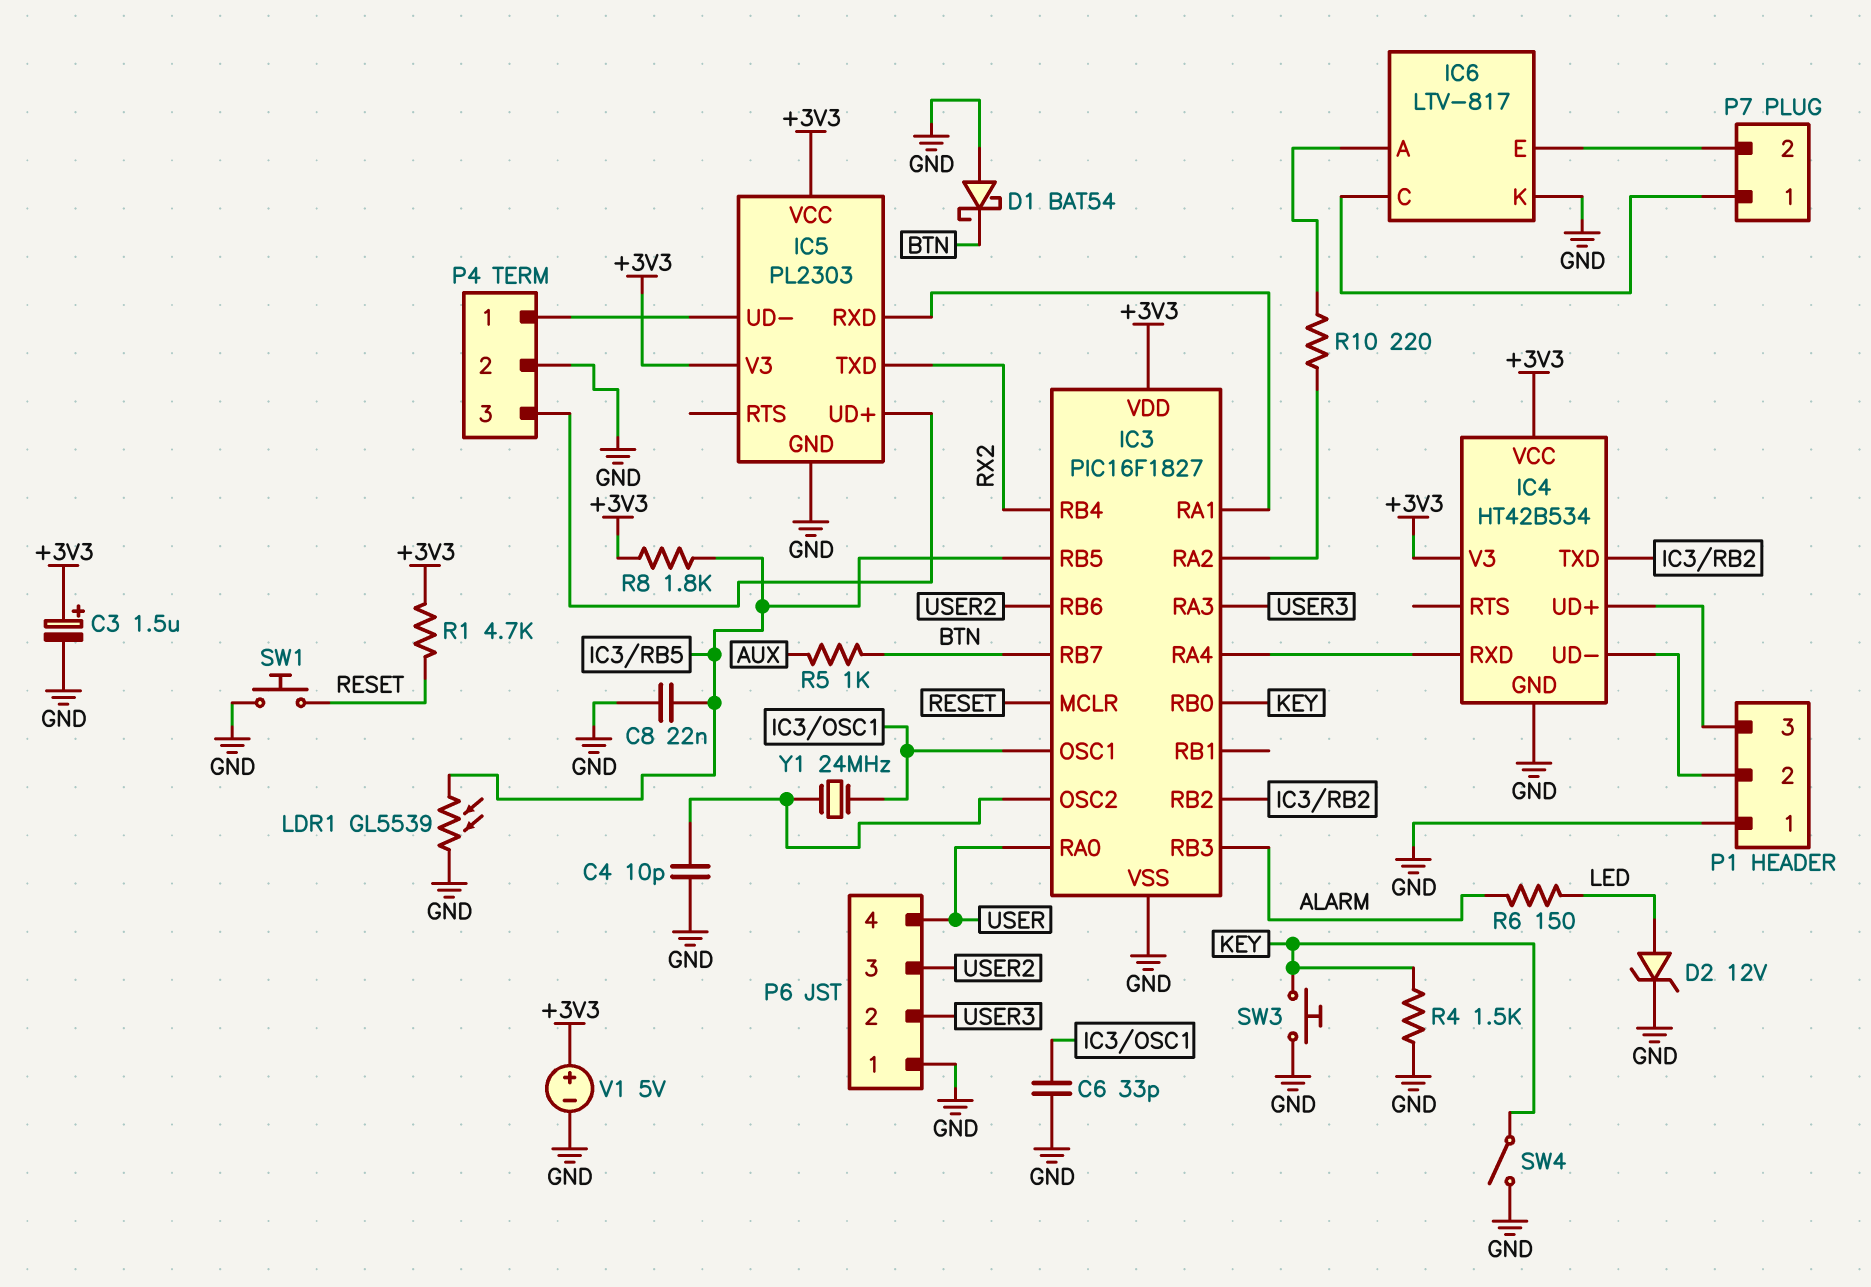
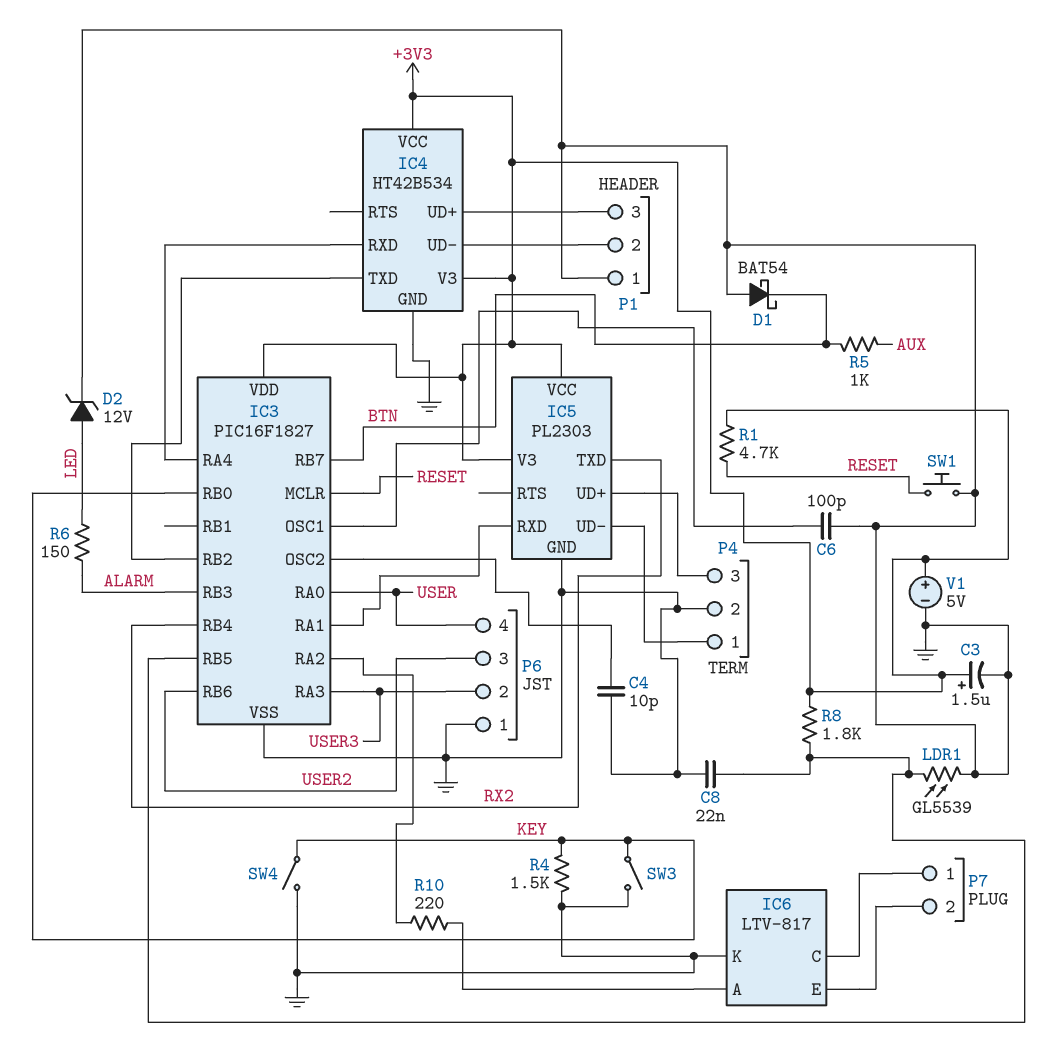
C6: 33pF (GND, IC3/OSC1) -> 100pF (GND, IC3/OSC1)
SW3: button (GND, KEY) -> switch (GND, KEY)
Y1: 24MHz (IC3/OSC1, IC3/OSC2) -> none

